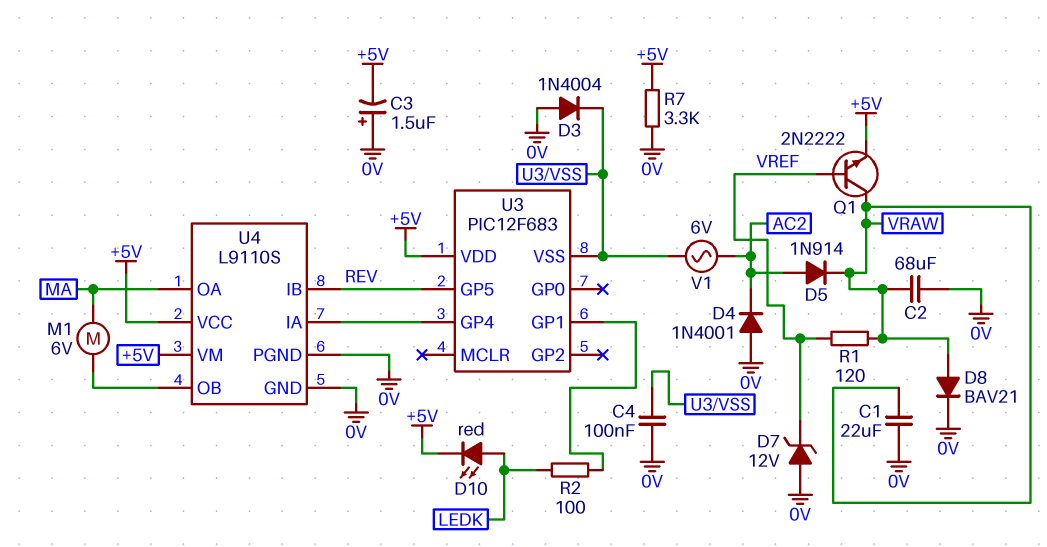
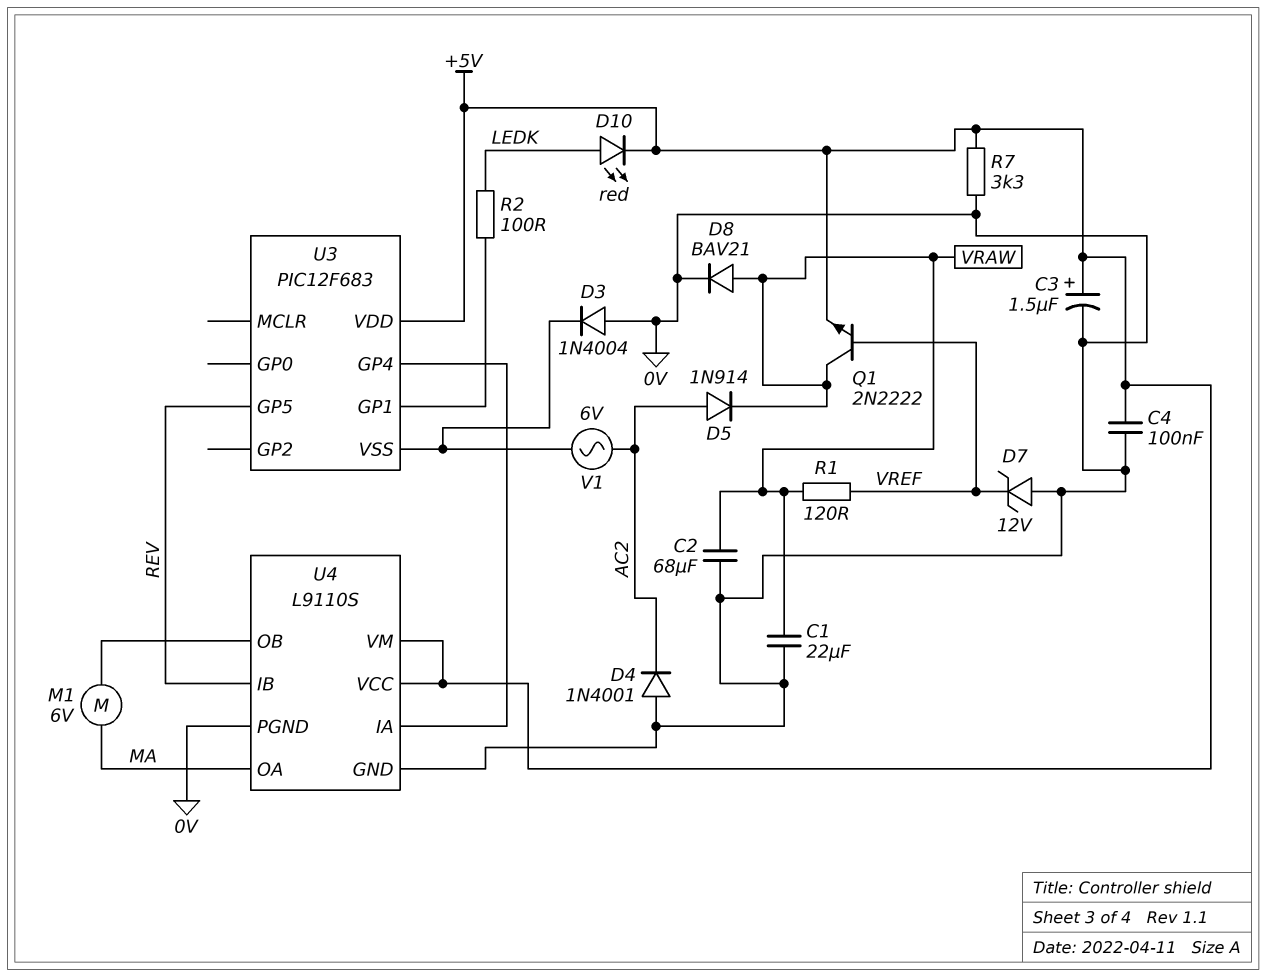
C3: 1.5uF (plus 0V, minus +5V) -> 1.5uF (plus +5V, minus 0V)
C4: 100nF (0V, U3/VSS) -> 100nF (+5V, 0V)

